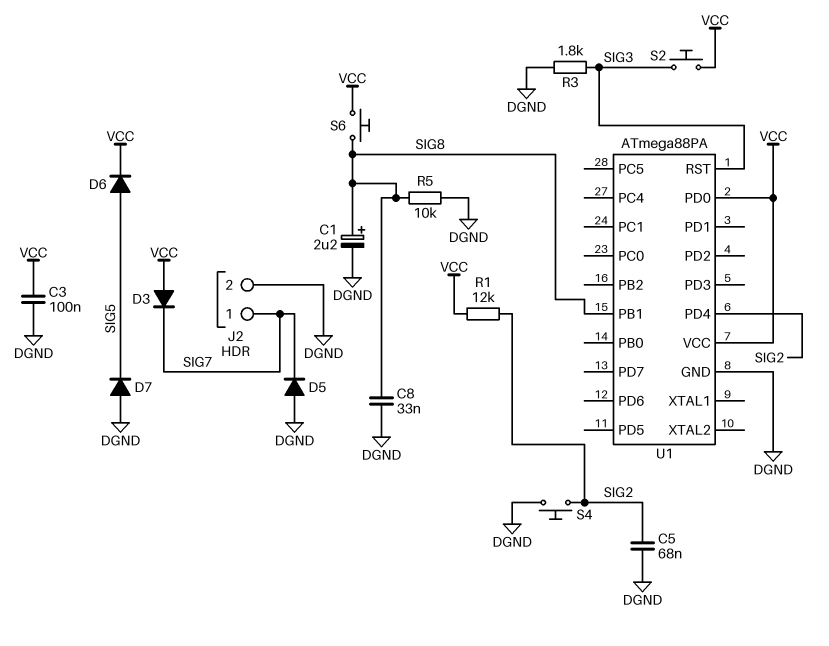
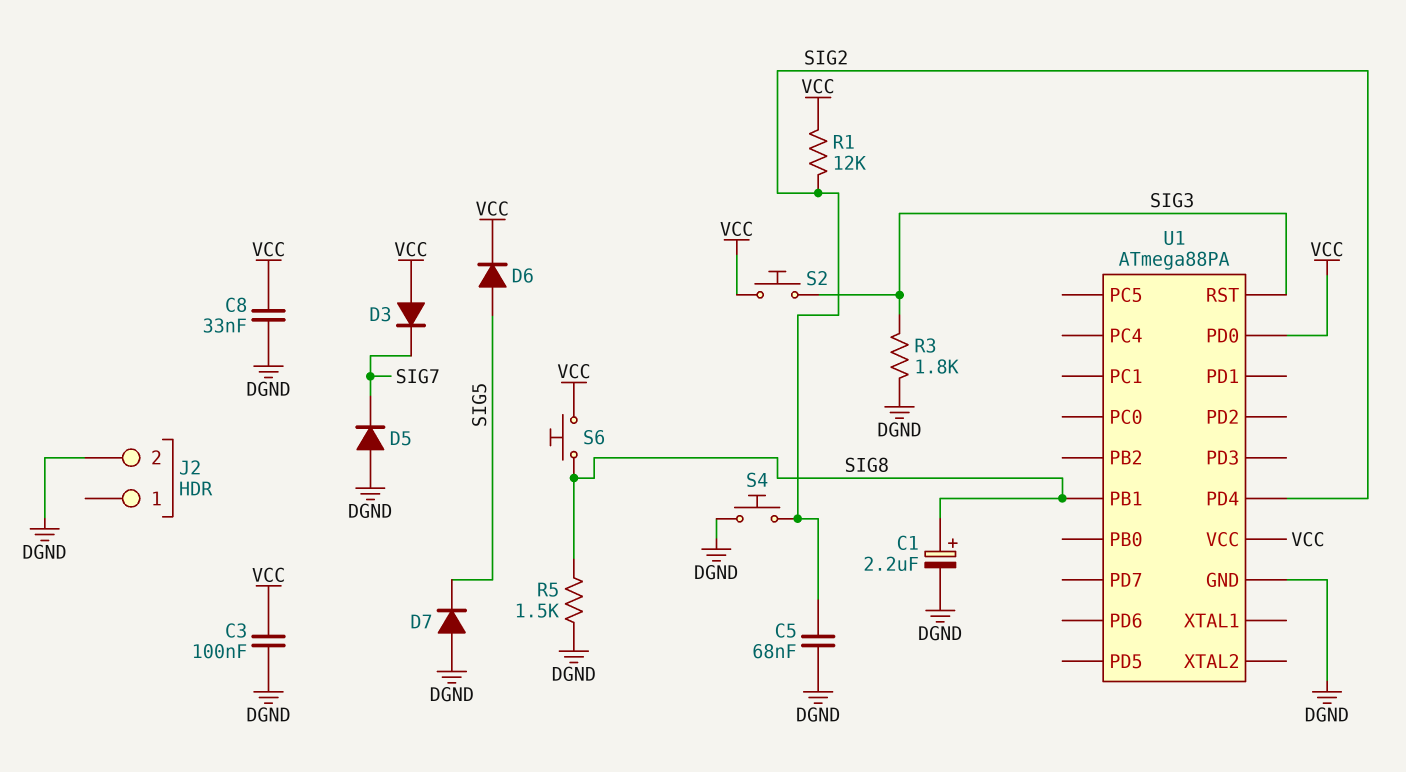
C8: 33nF (DGND, SIG8) -> 33nF (DGND, VCC)
J2 pin 1: SIG7 -> none
R5: 10k (DGND, SIG8) -> 1.5k (DGND, SIG8)

